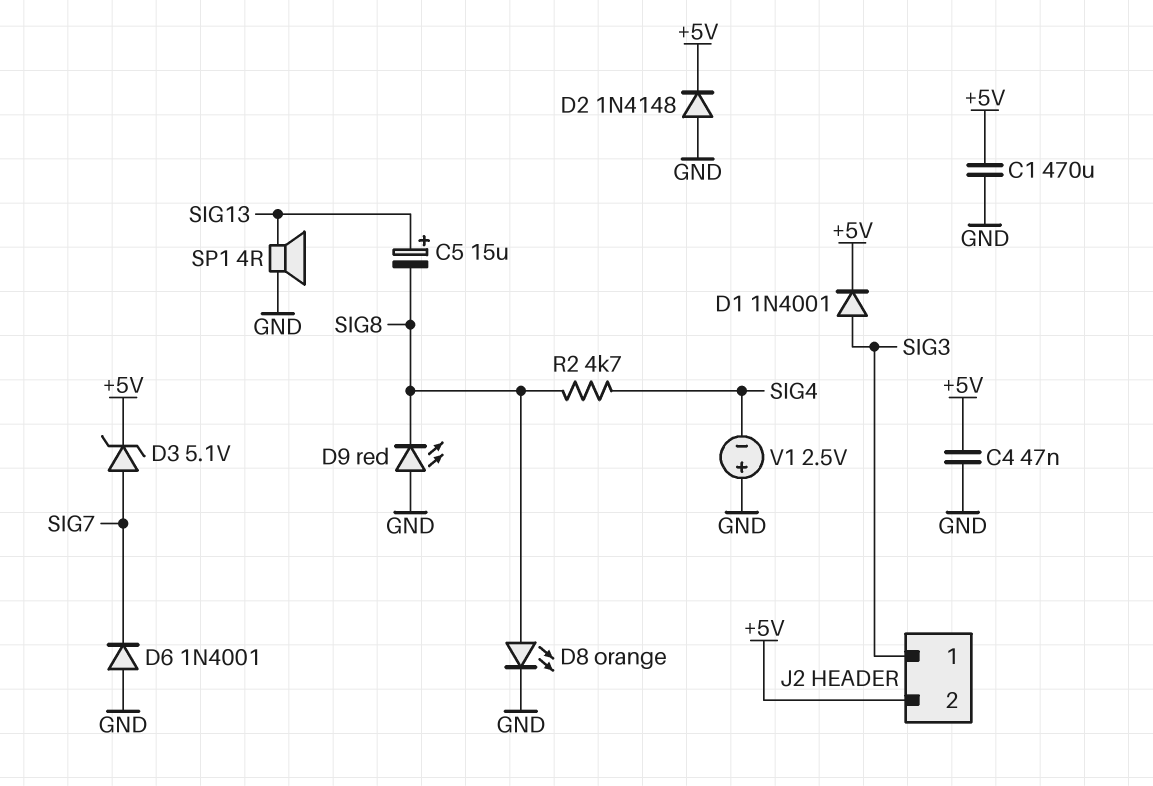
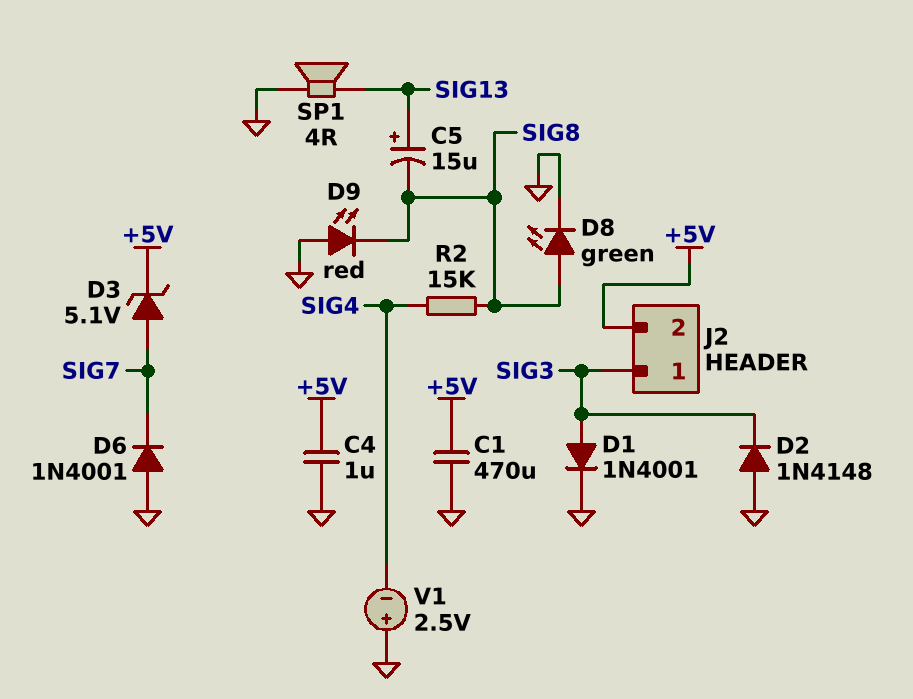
C4: 47nF (+5V, GND) -> 1uF (+5V, GND)
D1: diode 1N4001 (A SIG3, K +5V) -> diode 1N4001 (A SIG3, K GND)
D2: diode 1N4148 (A GND, K +5V) -> diode 1N4148 (A GND, K SIG3)
D8: LED orange (A SIG8, K GND) -> LED green (A SIG8, K GND)
R2: 4.7k (SIG4, SIG8) -> 15k (SIG4, SIG8)

